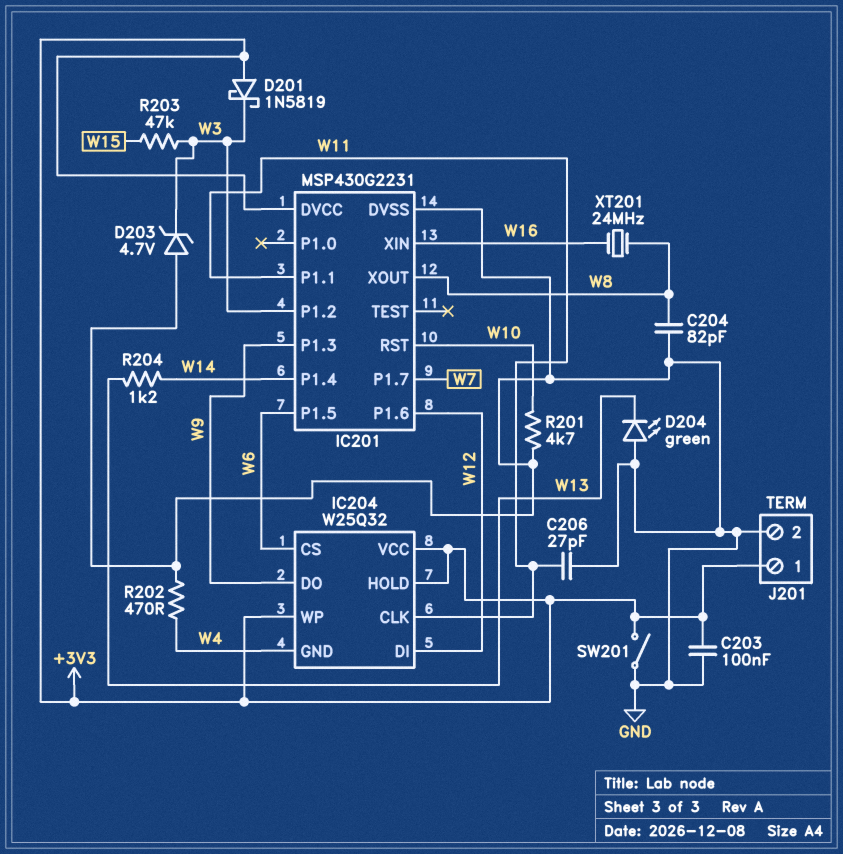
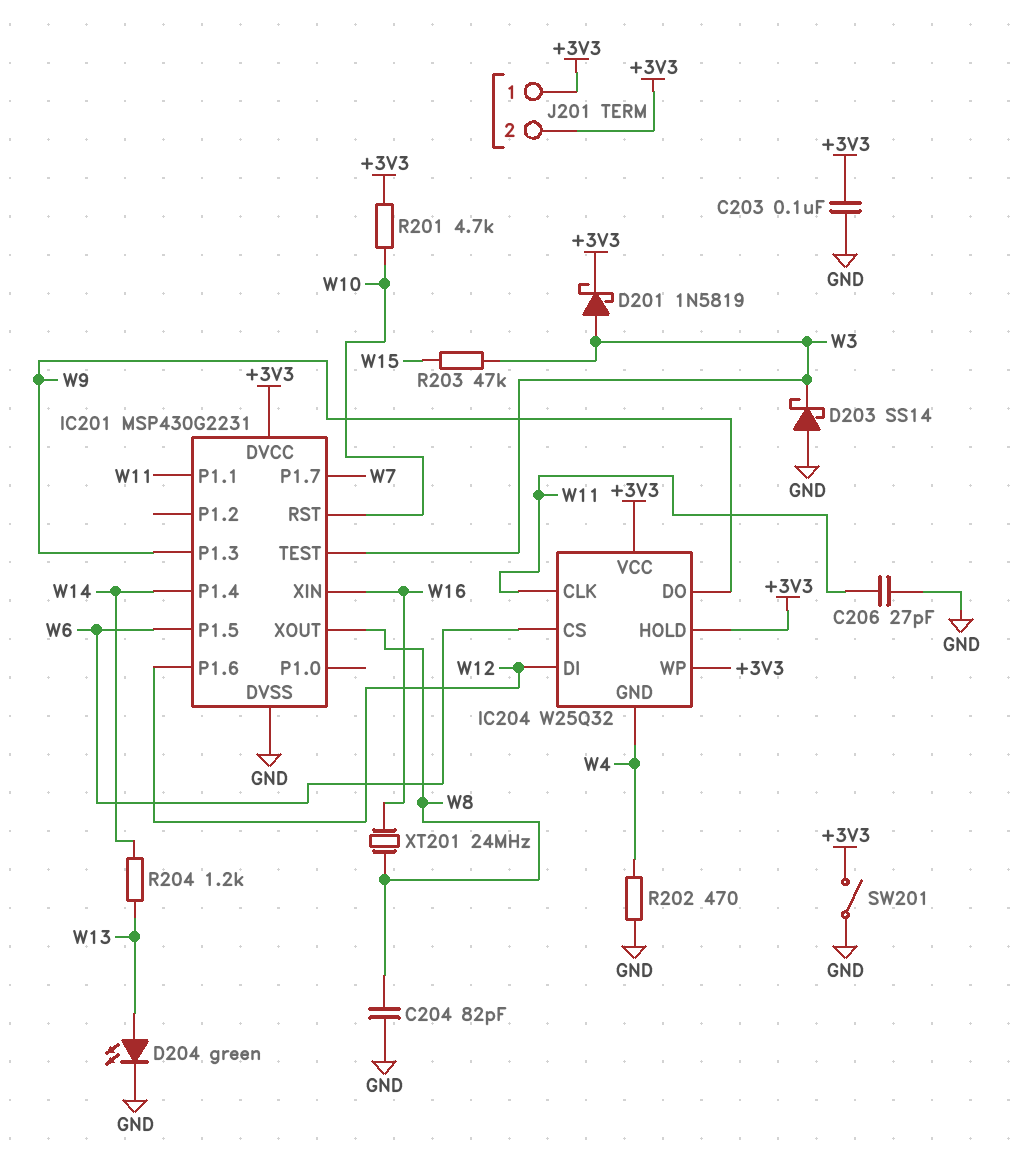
D201: schottky 1N5819 (A +3V3, K W3) -> schottky 1N5819 (A W3, K +3V3)
D203: zener 4.7V (A GND, K W3) -> schottky SS14 (A GND, K W3)
D204: LED green (A GND, K W13) -> LED green (A W13, K GND)
IC201 pin P1.2: W3 -> none
IC201 pin TEST: none -> W3
J201 pin 2: GND -> +3V3
R201: 4.7k (GND, W10) -> 4.7k (+3V3, W10)

